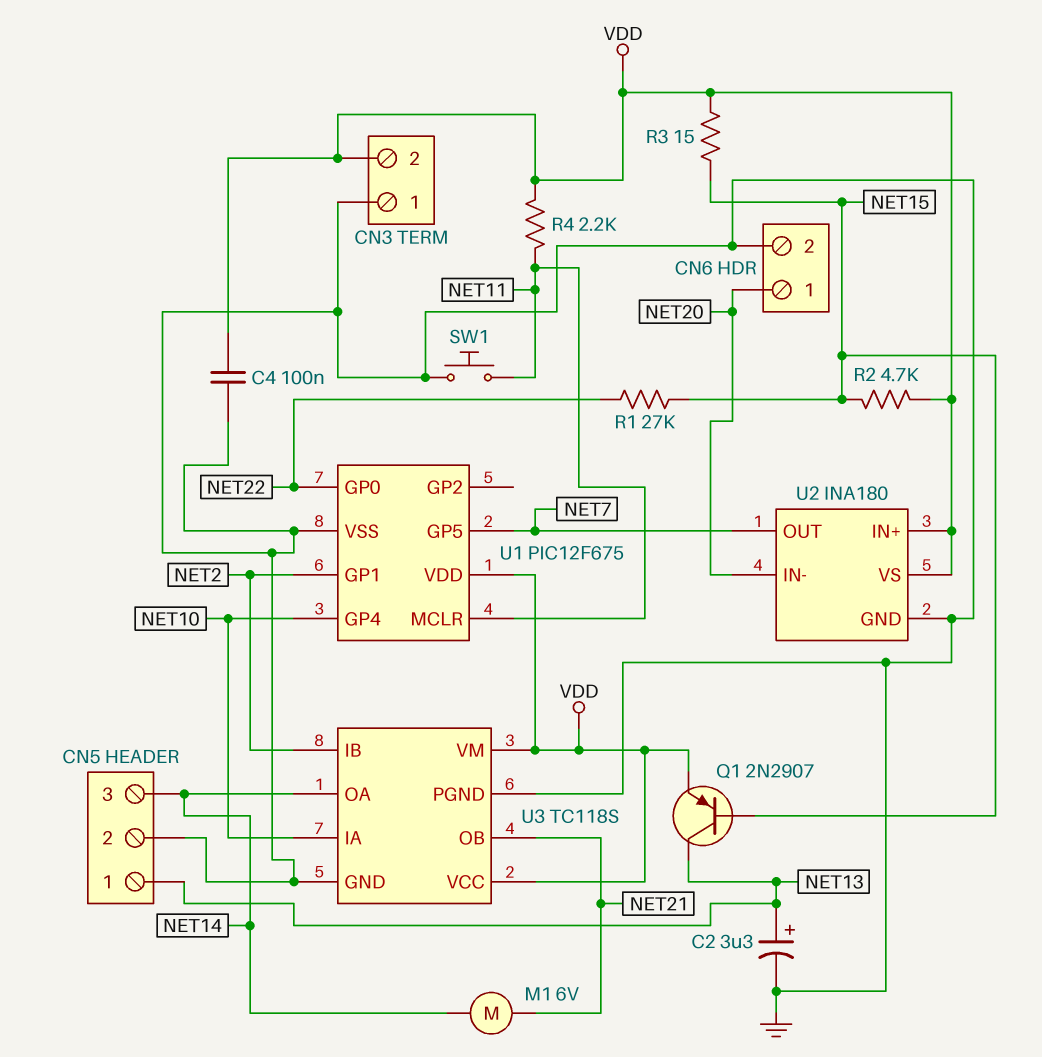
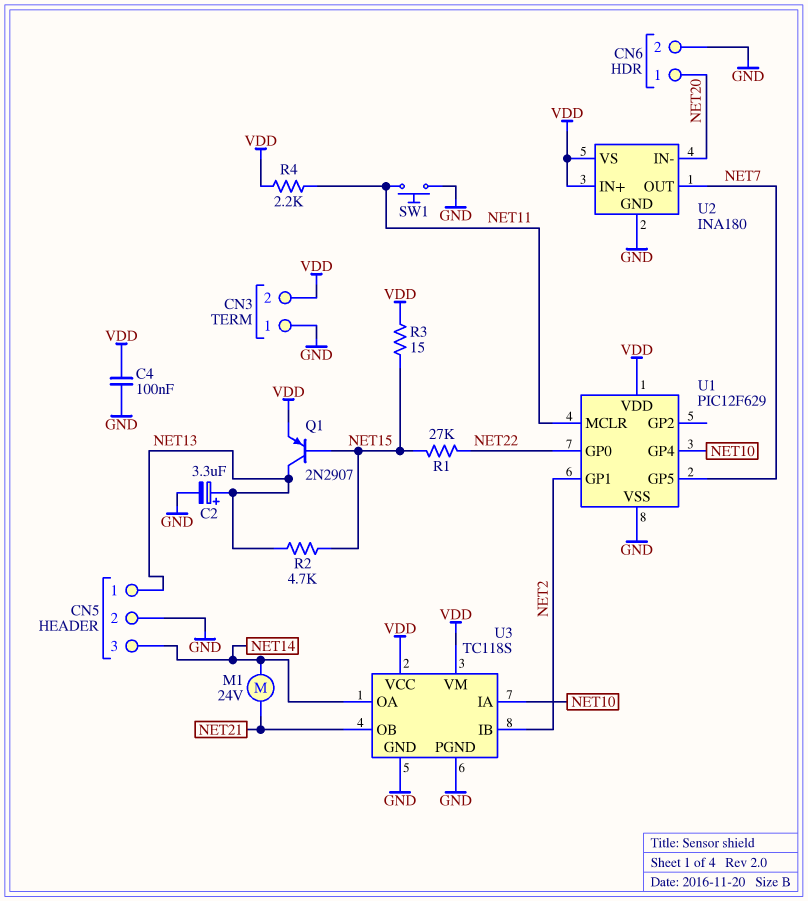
M1: motor 6V (NET14, NET21) -> motor 24V (NET14, NET21)
R2: 4.7k (NET15, VDD) -> 4.7k (NET13, NET15)
U1: PIC12F675 -> PIC12F629

